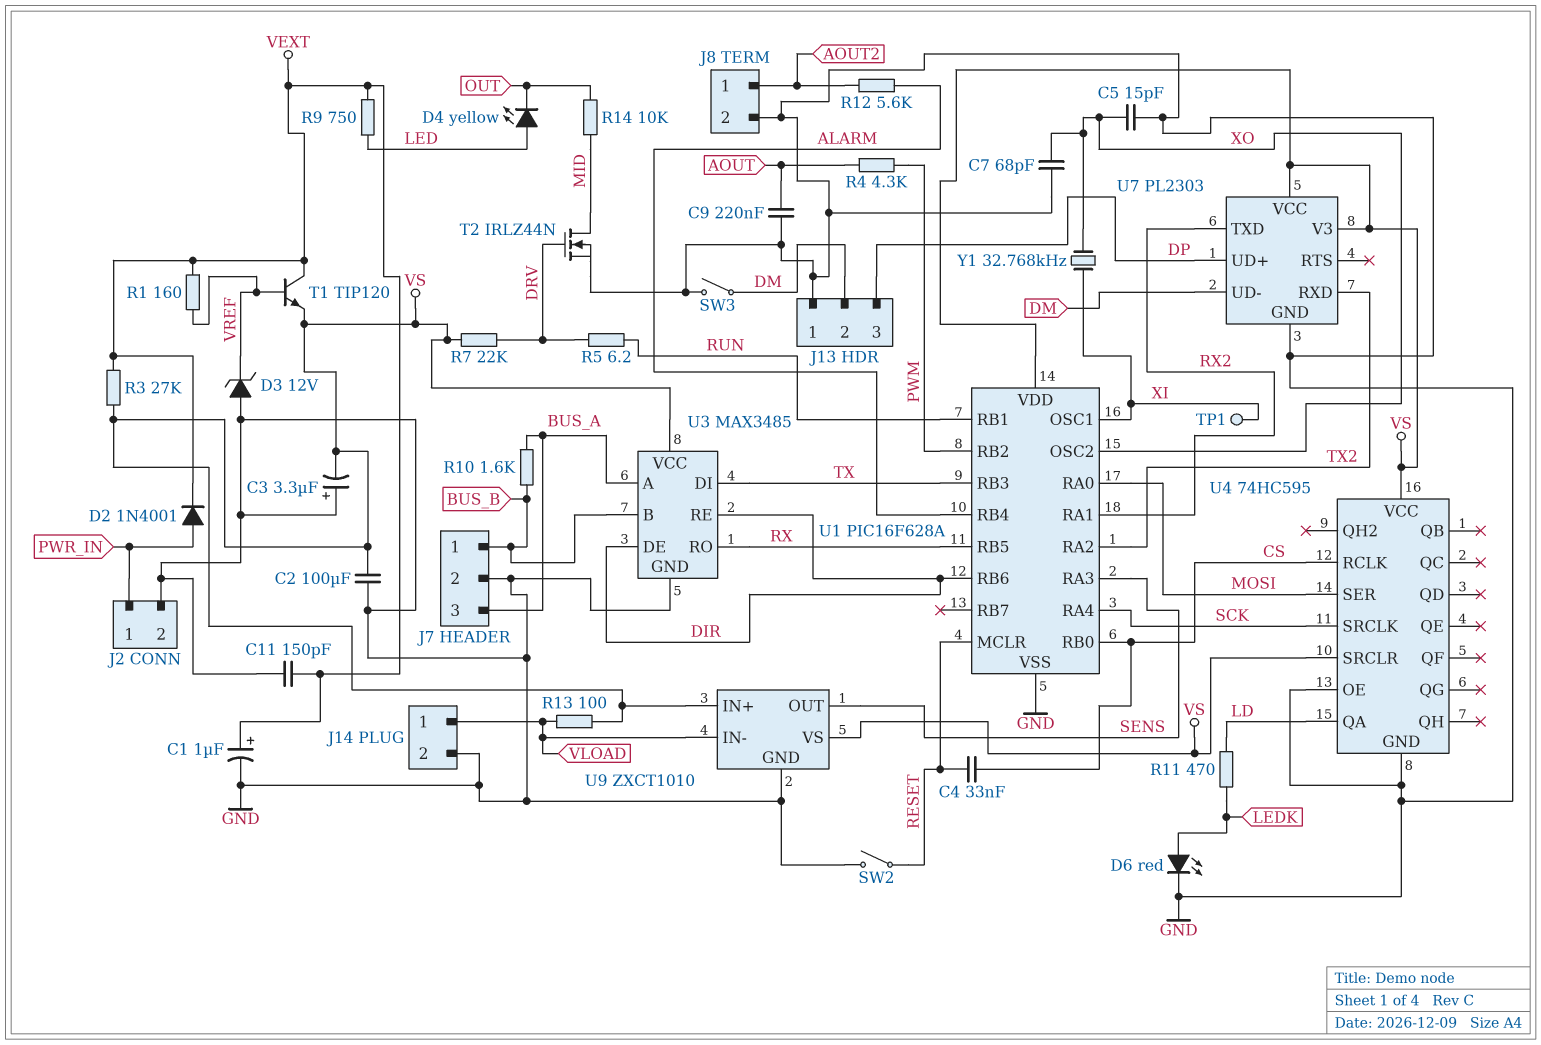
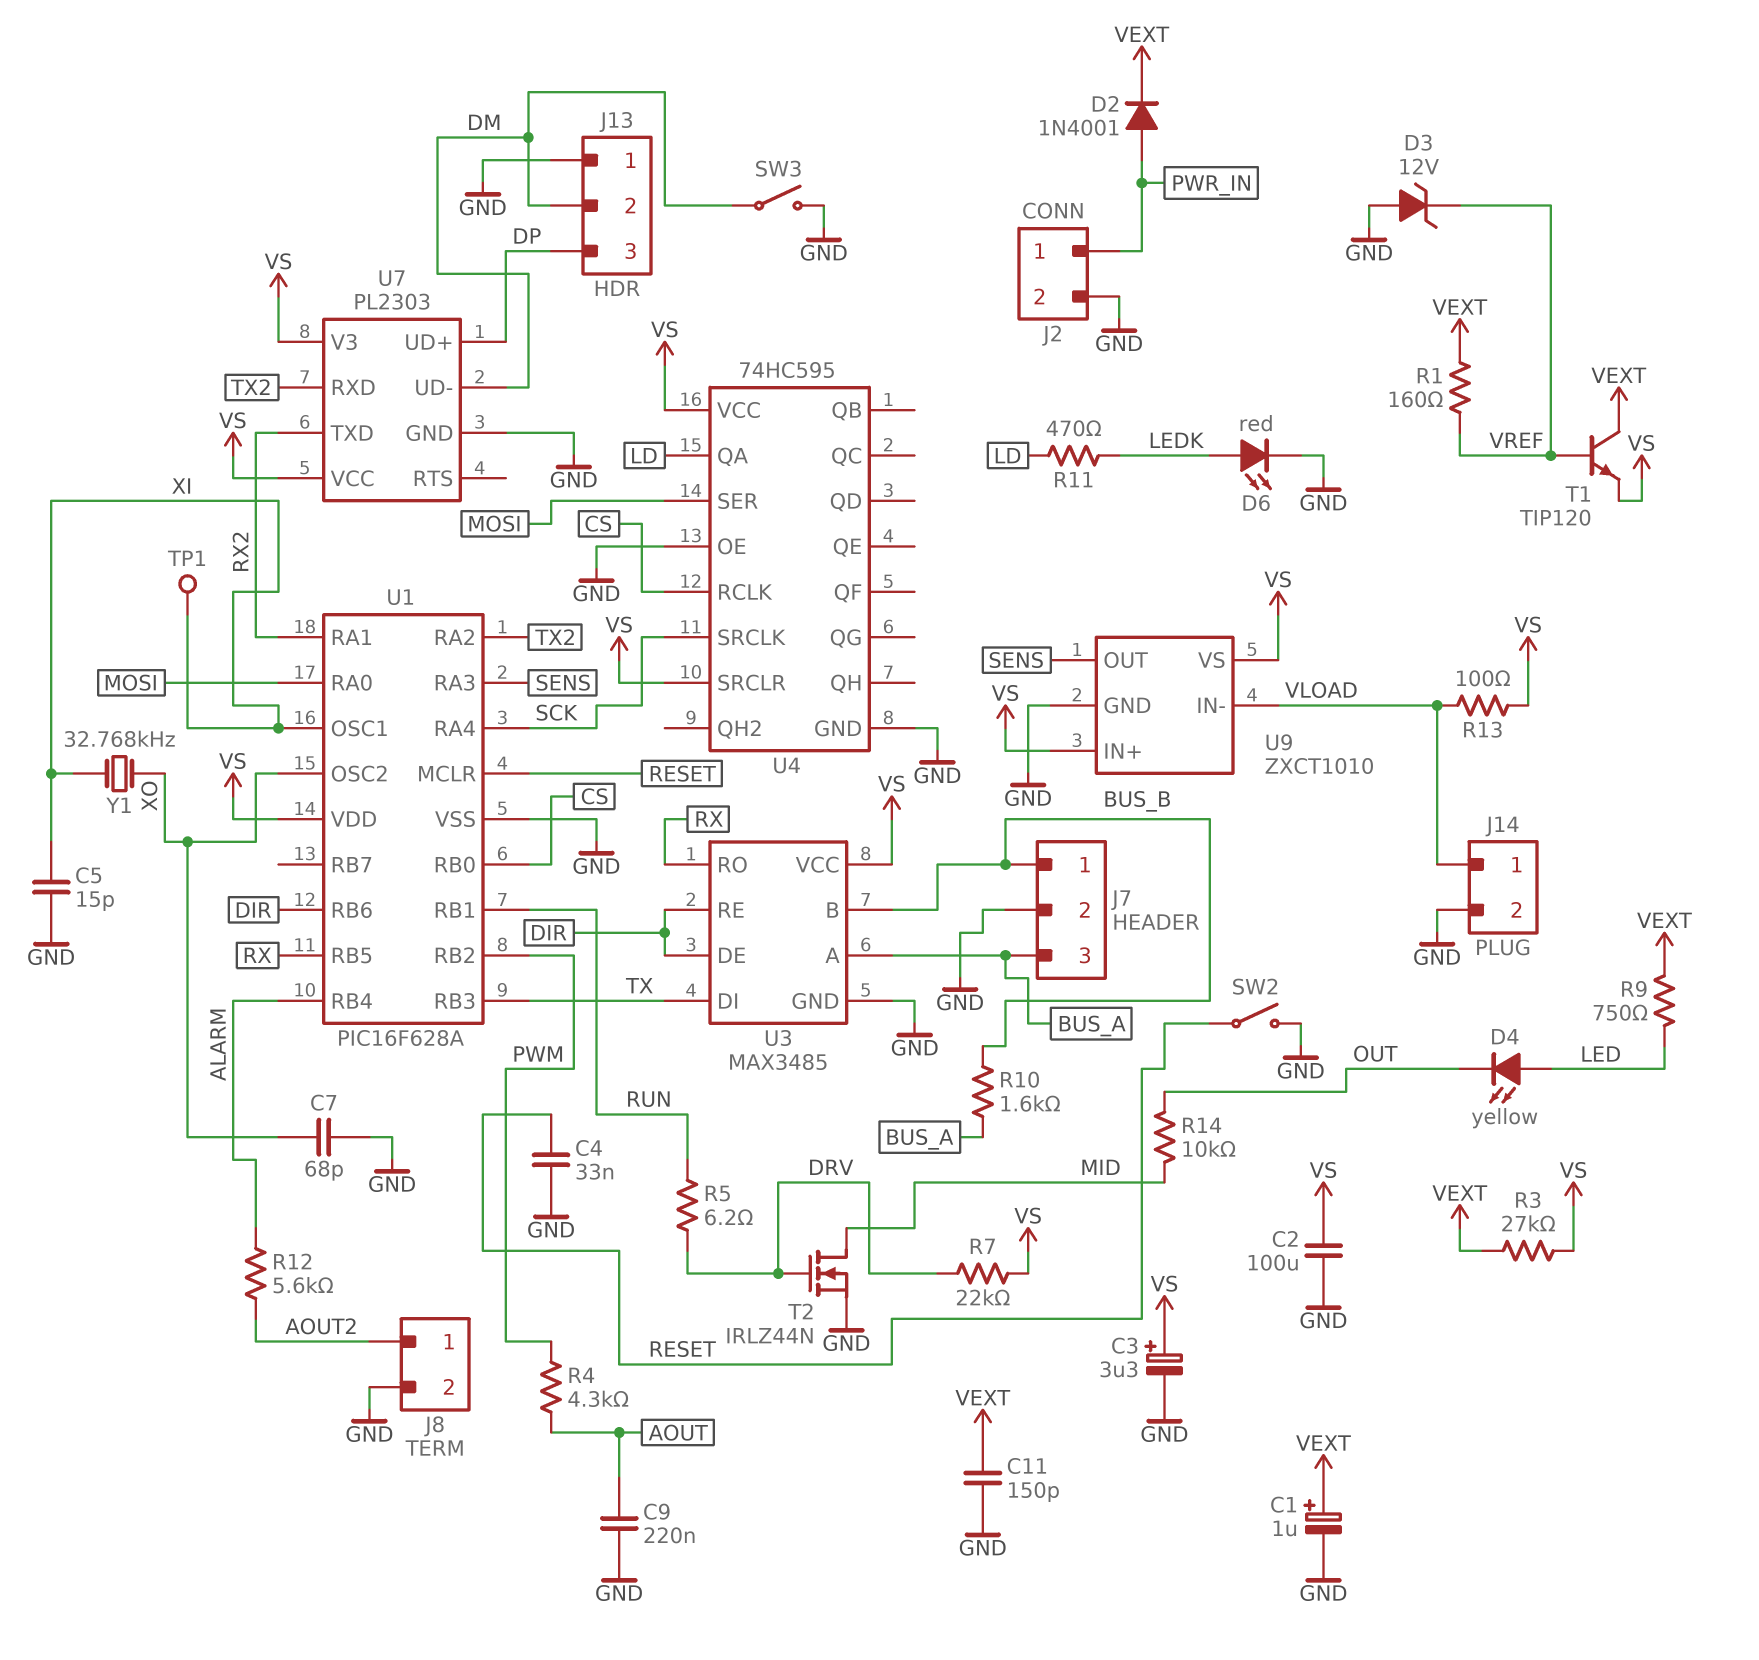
C3: 3.3uF (plus GND, minus VS) -> 3.3uF (plus VS, minus GND)
C4: 33nF (CS, RESET) -> 33nF (GND, RESET)
C5: 15pF (GND, XO) -> 15pF (GND, XI)

